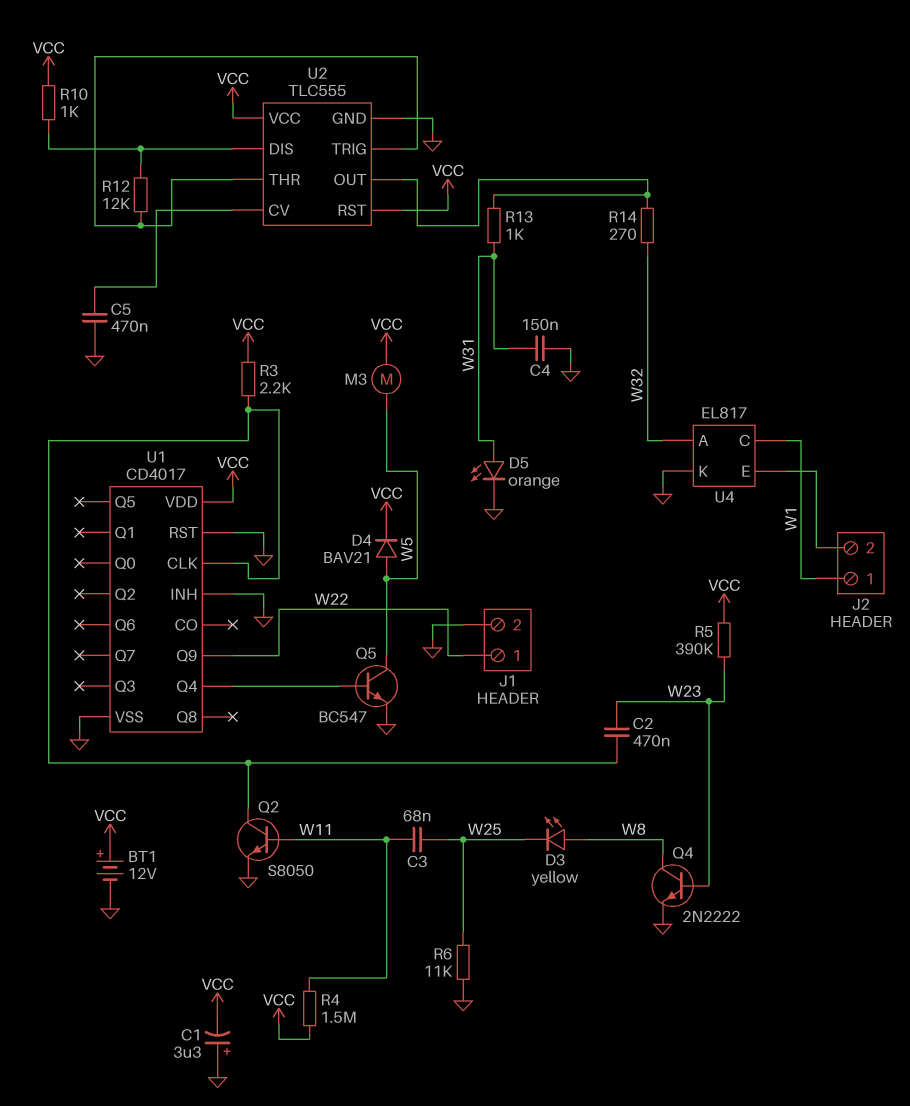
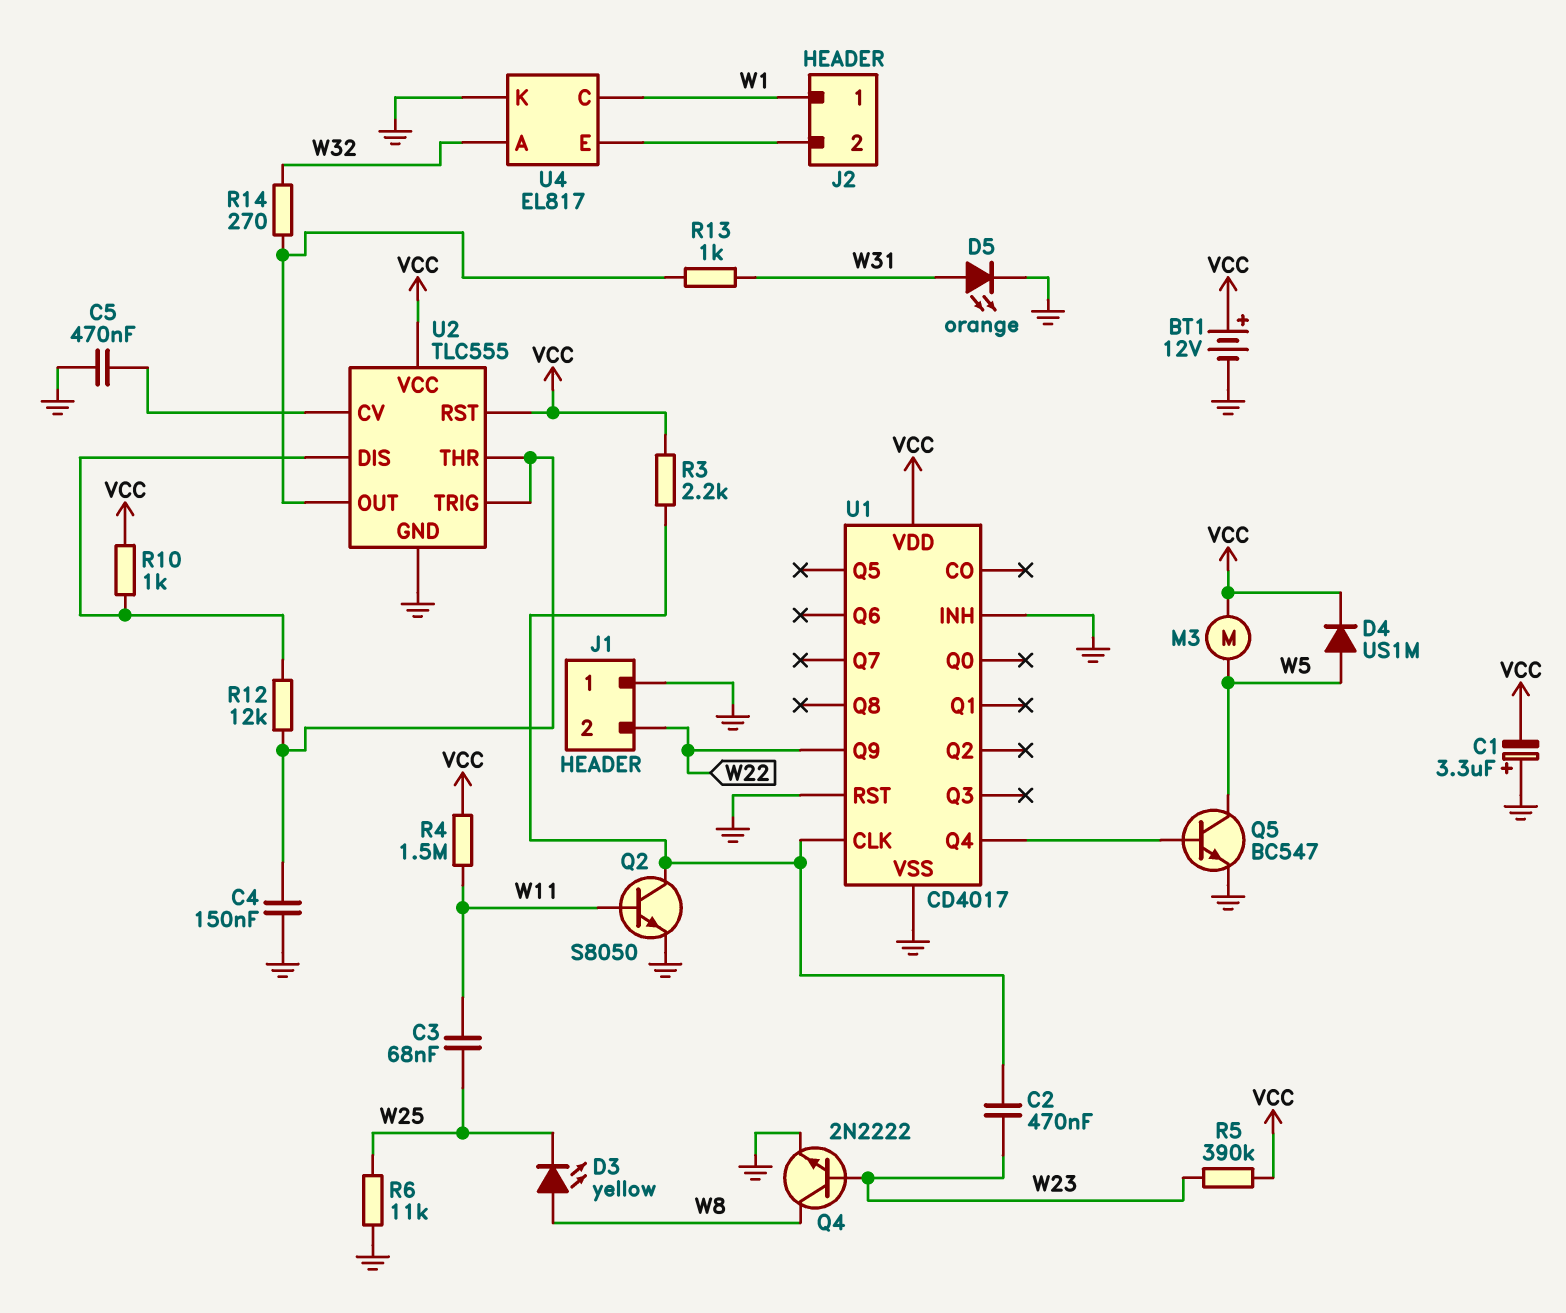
C4: 150nF (GND, W31) -> 150nF (GND, U2/THR)
D4: diode BAV21 (A W5, K VCC) -> diode US1M (A W5, K VCC)
J1 pin 1: W22 -> GND
J1 pin 2: GND -> W22

